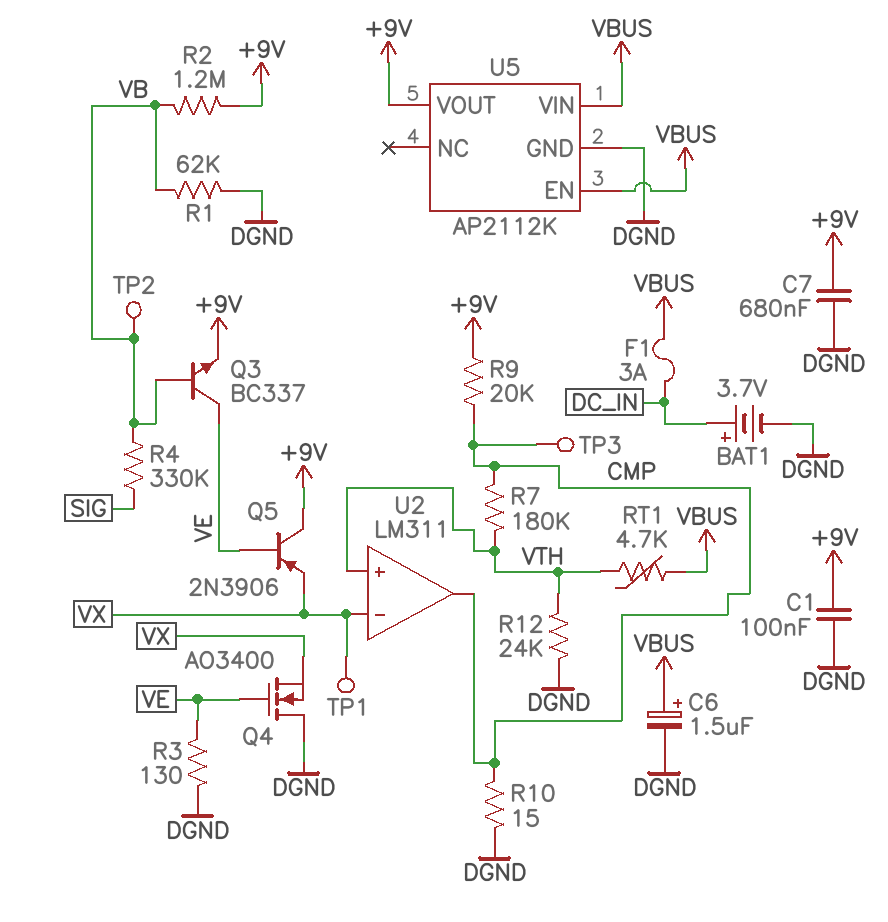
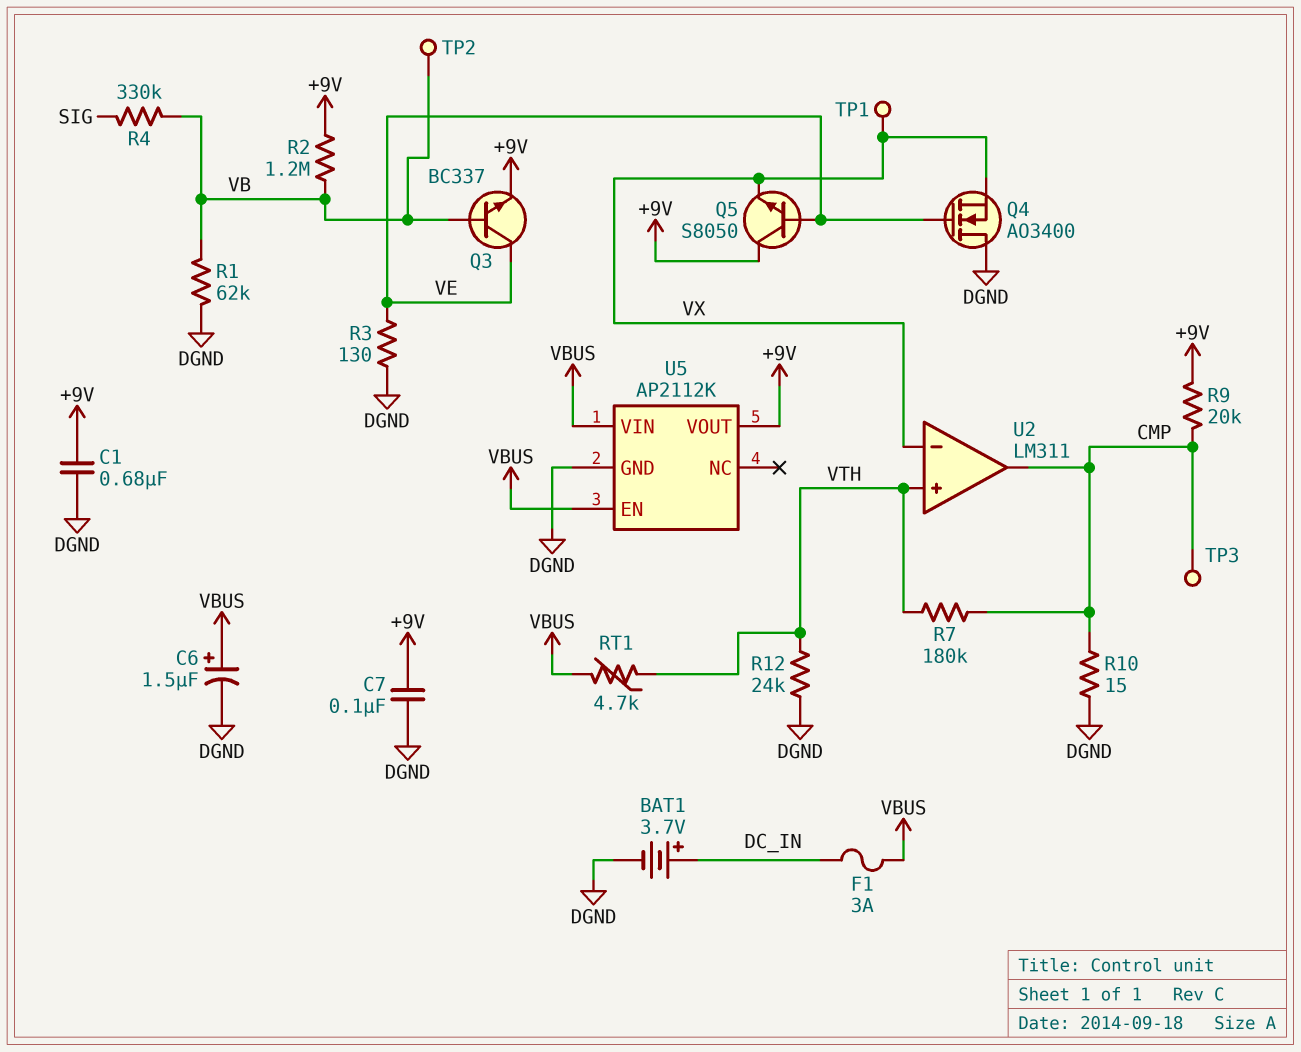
C1: 100nF (+9V, DGND) -> 680nF (+9V, DGND)
C7: 680nF (+9V, DGND) -> 100nF (+9V, DGND)
Q5: PNP 2N3906 (B VE, C +9V, E VX) -> NPN S8050 (B VE, C +9V, E VX)

